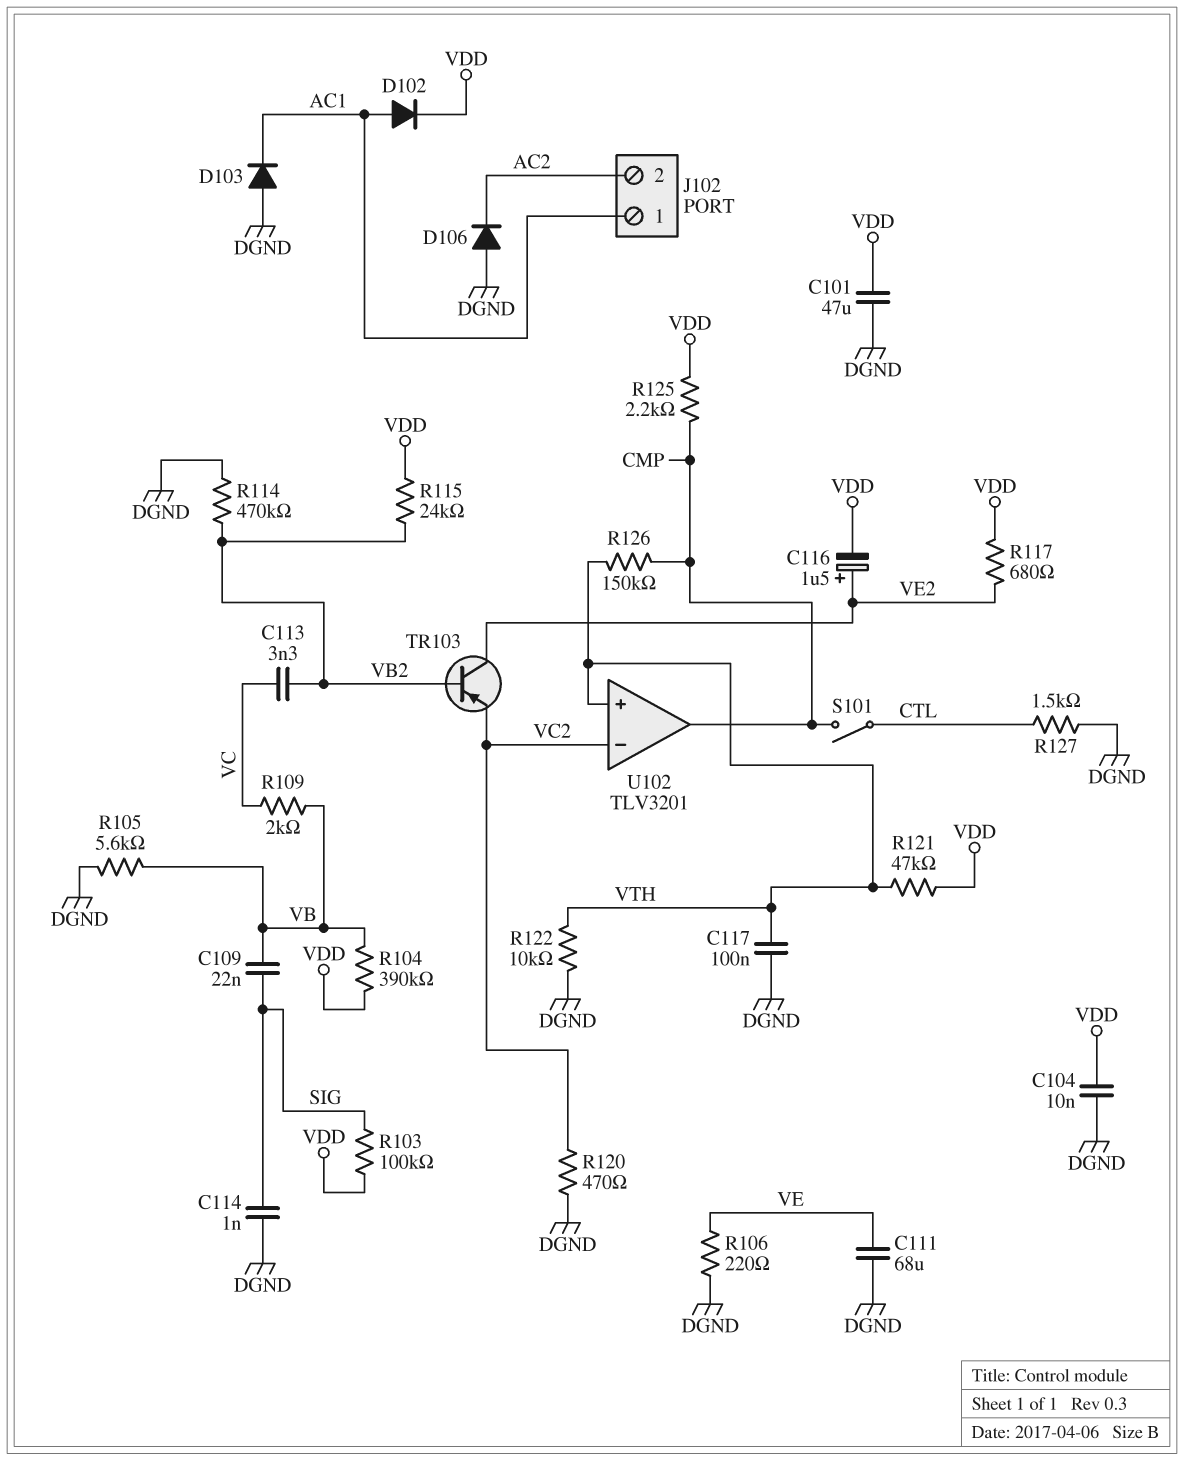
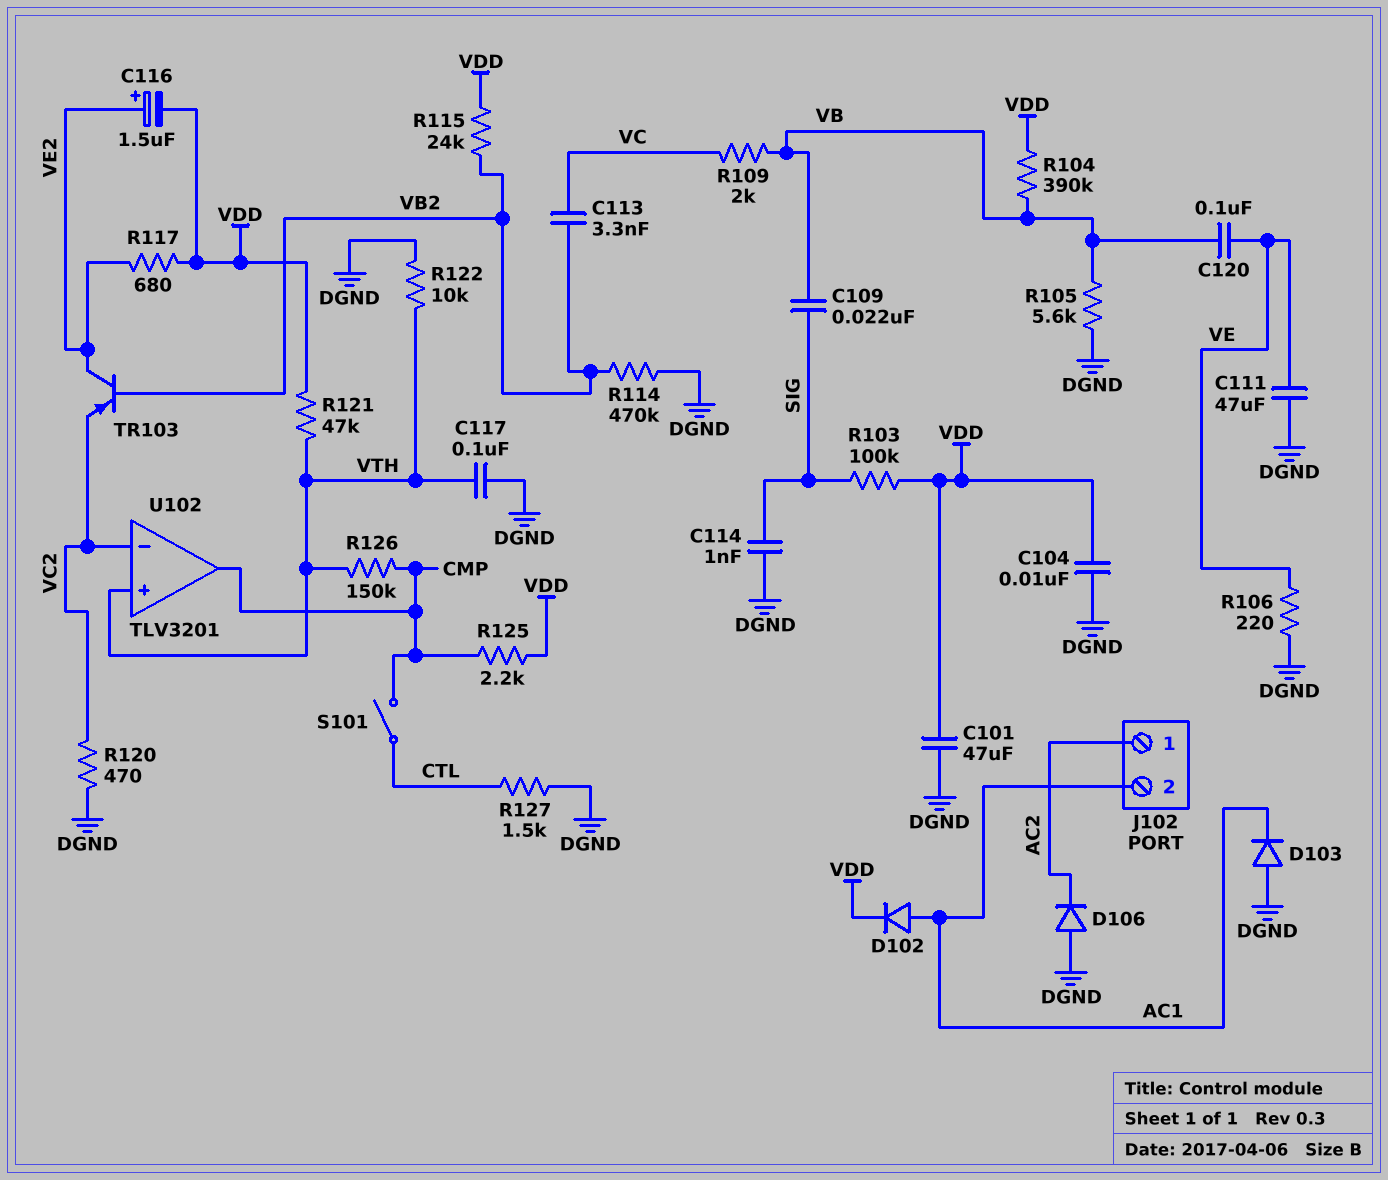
C111: 68uF (DGND, VE) -> 47uF (DGND, VE)
C120: none -> 100nF (VB, VE)
J102 pin 1: AC1 -> AC2
J102 pin 2: AC2 -> AC1

